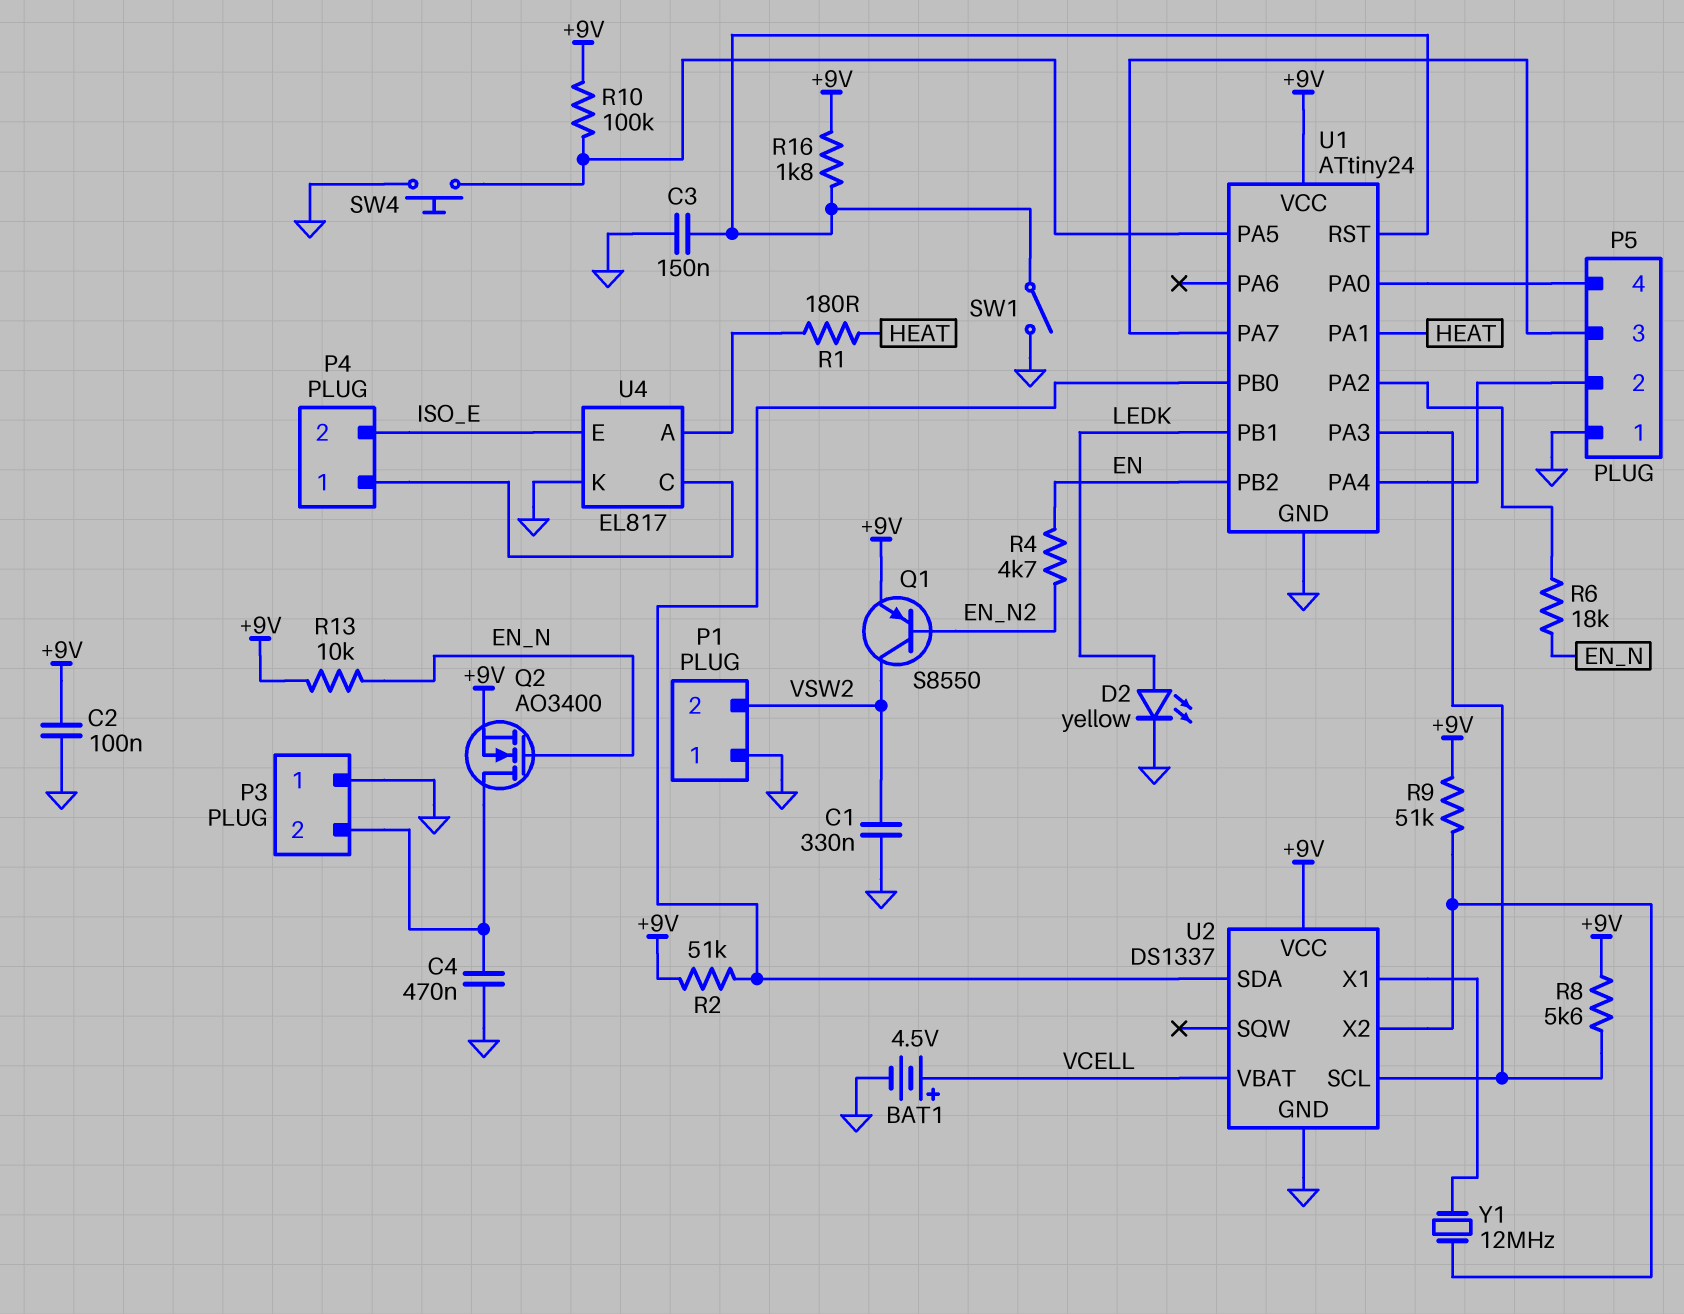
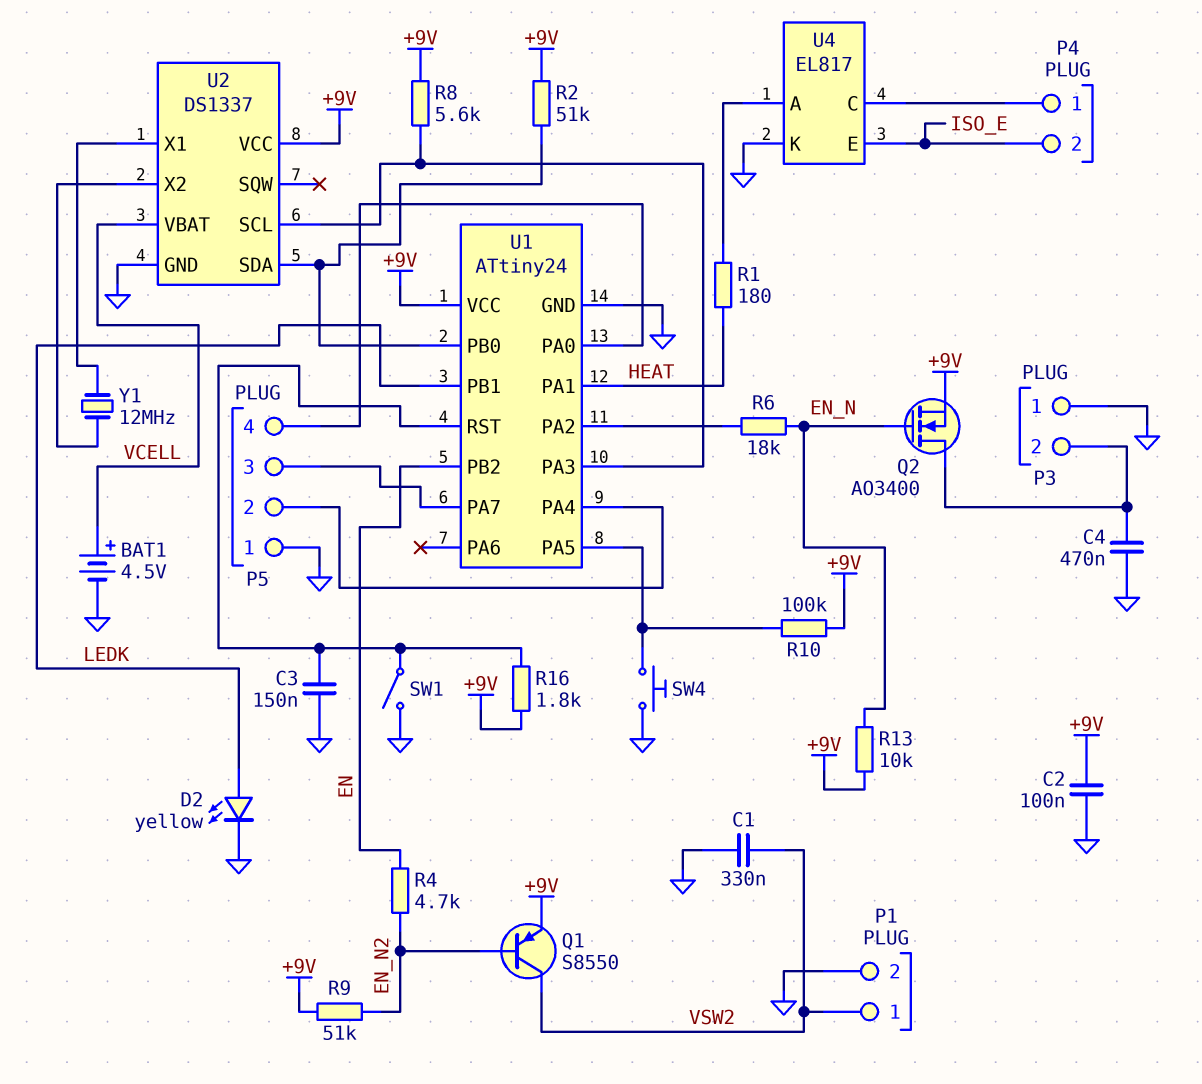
P1 pin 1: GND -> VSW2
P1 pin 2: VSW2 -> GND
R9: 51k (+9V, U2/X2) -> 51k (+9V, EN_N2)

